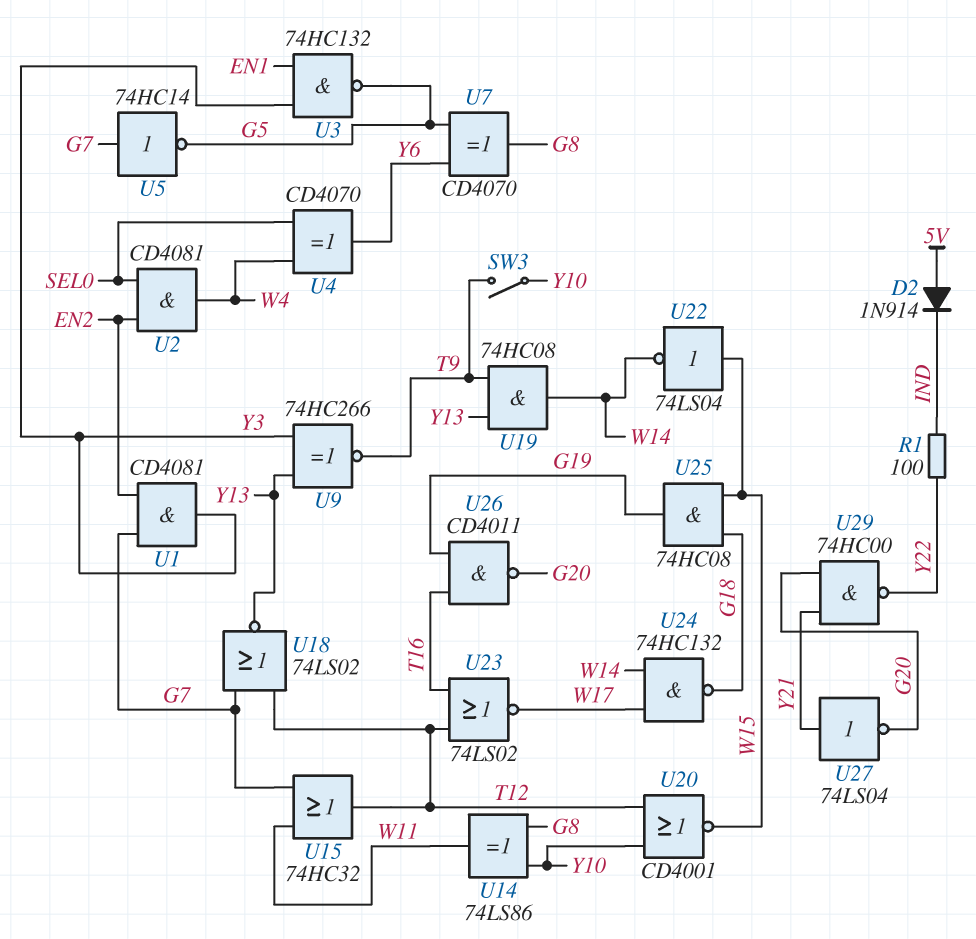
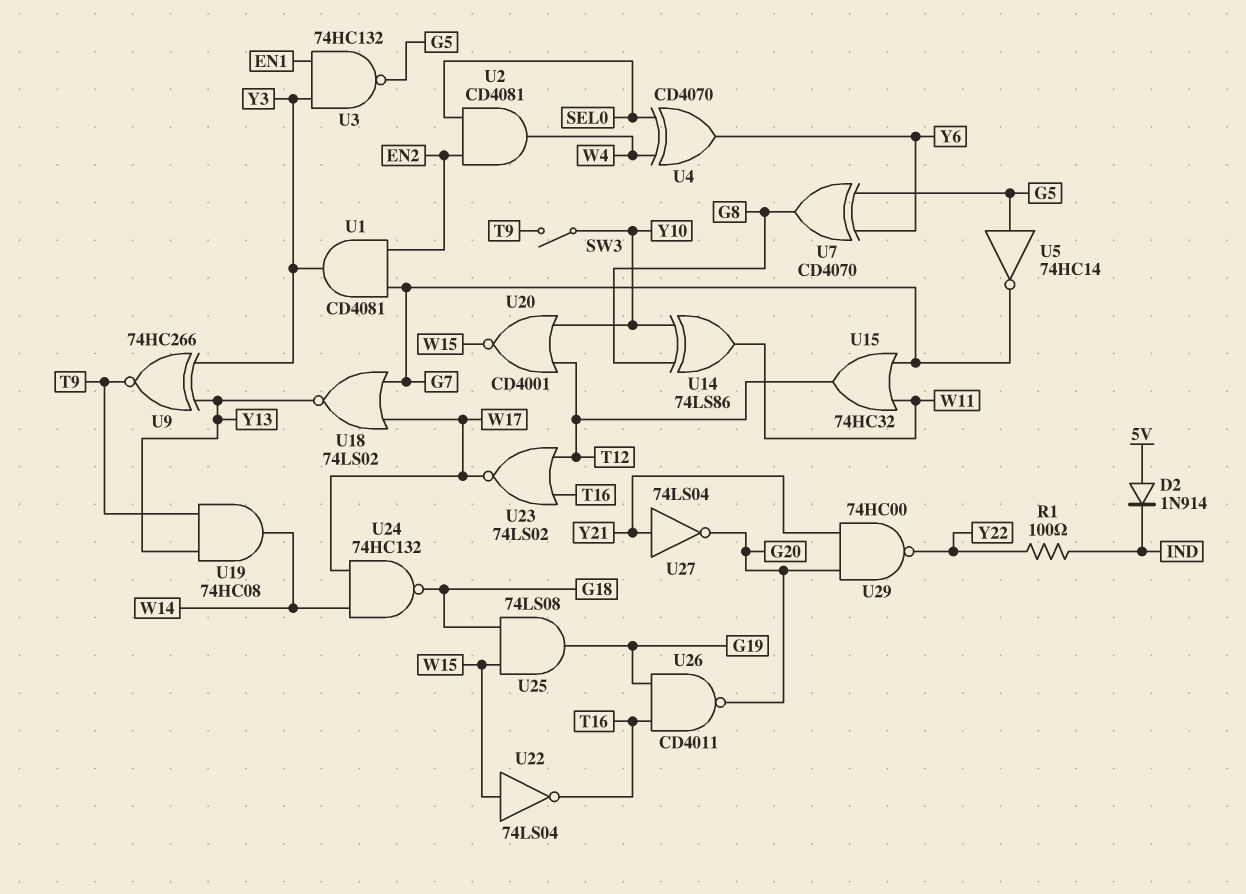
U5: NOT 74HC14 (in G7, out G5) -> NOT 74HC14 (in G5, out G7)
U18: NOR 74LS02 (in G7, in T12, out Y13) -> NOR 74LS02 (in G7, in W17, out Y13)
U22: NOT 74LS04 (in W15, out W14) -> NOT 74LS04 (in W15, out T16)
U25: AND 74HC08 (in G18, in W15, out G19) -> AND 74LS08 (in G18, in W15, out G19)

